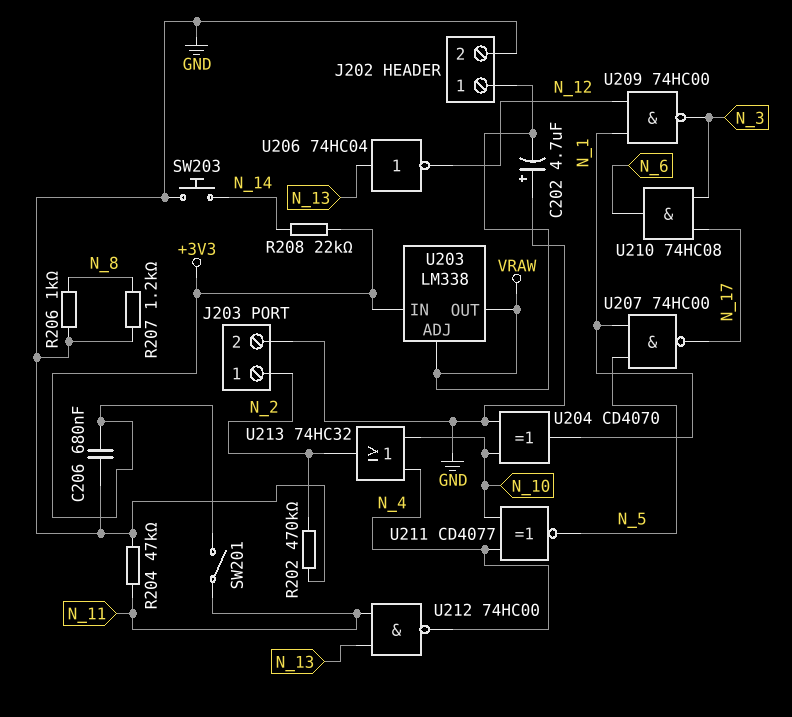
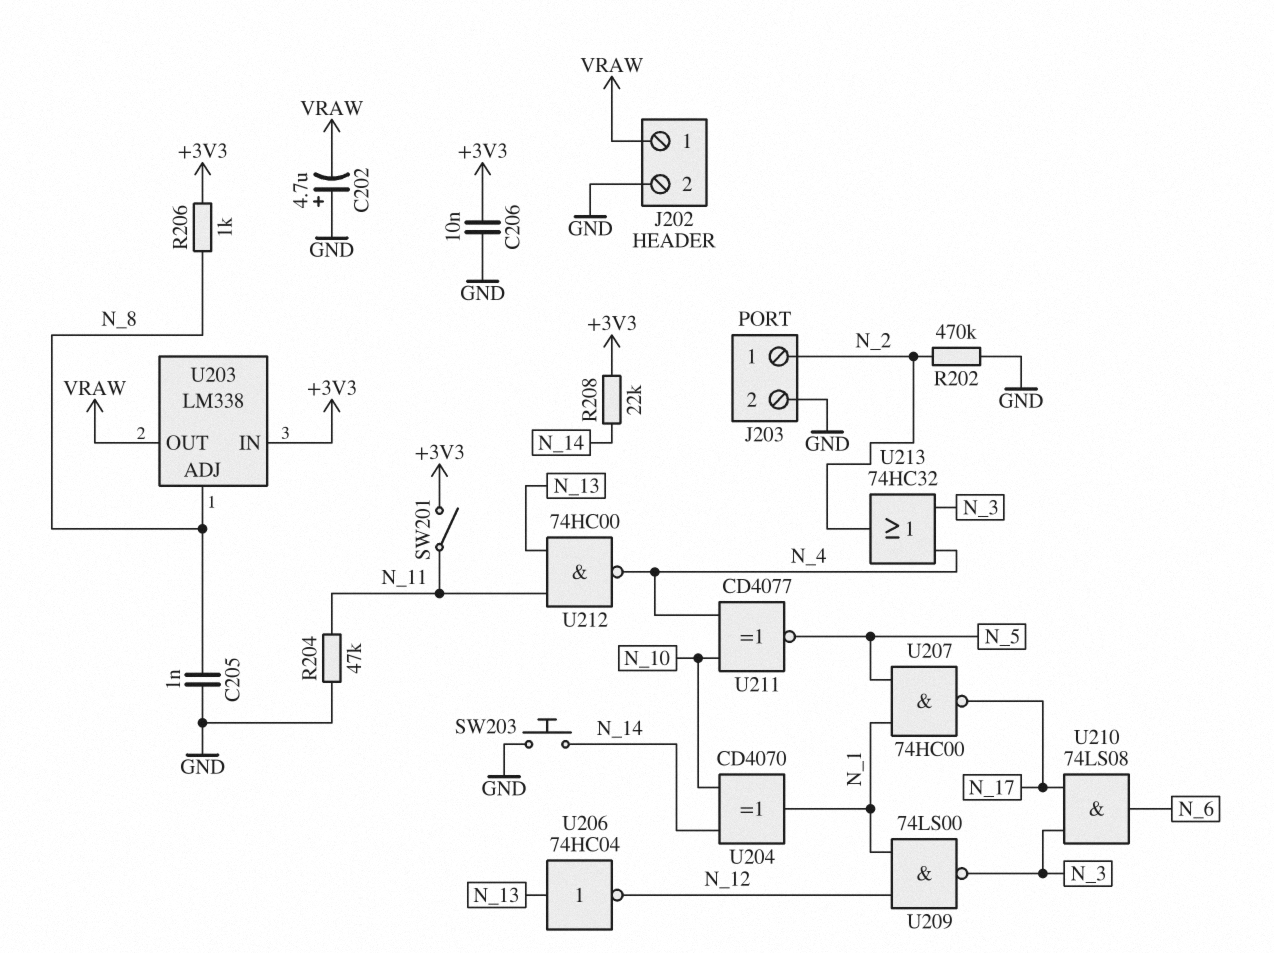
C205: none -> 1nF (GND, N_8)
C206: 680nF (+3V3, GND) -> 10nF (+3V3, GND)
R206: 1k (GND, N_8) -> 1k (+3V3, N_8)
R207: 1.2k (GND, N_8) -> none
U203 pin ADJ: VRAW -> N_8
U204: XOR CD4070 (in GND, in N_10, out N_1) -> XOR CD4070 (in N_10, in N_14, out N_1)
U209: NAND 74HC00 (in N_1, in N_12, out N_3) -> NAND 74LS00 (in N_1, in N_12, out N_3)
U210: AND 74HC08 (in N_3, in N_17, out N_6) -> AND 74LS08 (in N_3, in N_17, out N_6)
U213: OR 74HC32 (in N_4, in N_10, out N_2) -> OR 74HC32 (in N_3, in N_4, out N_2)

